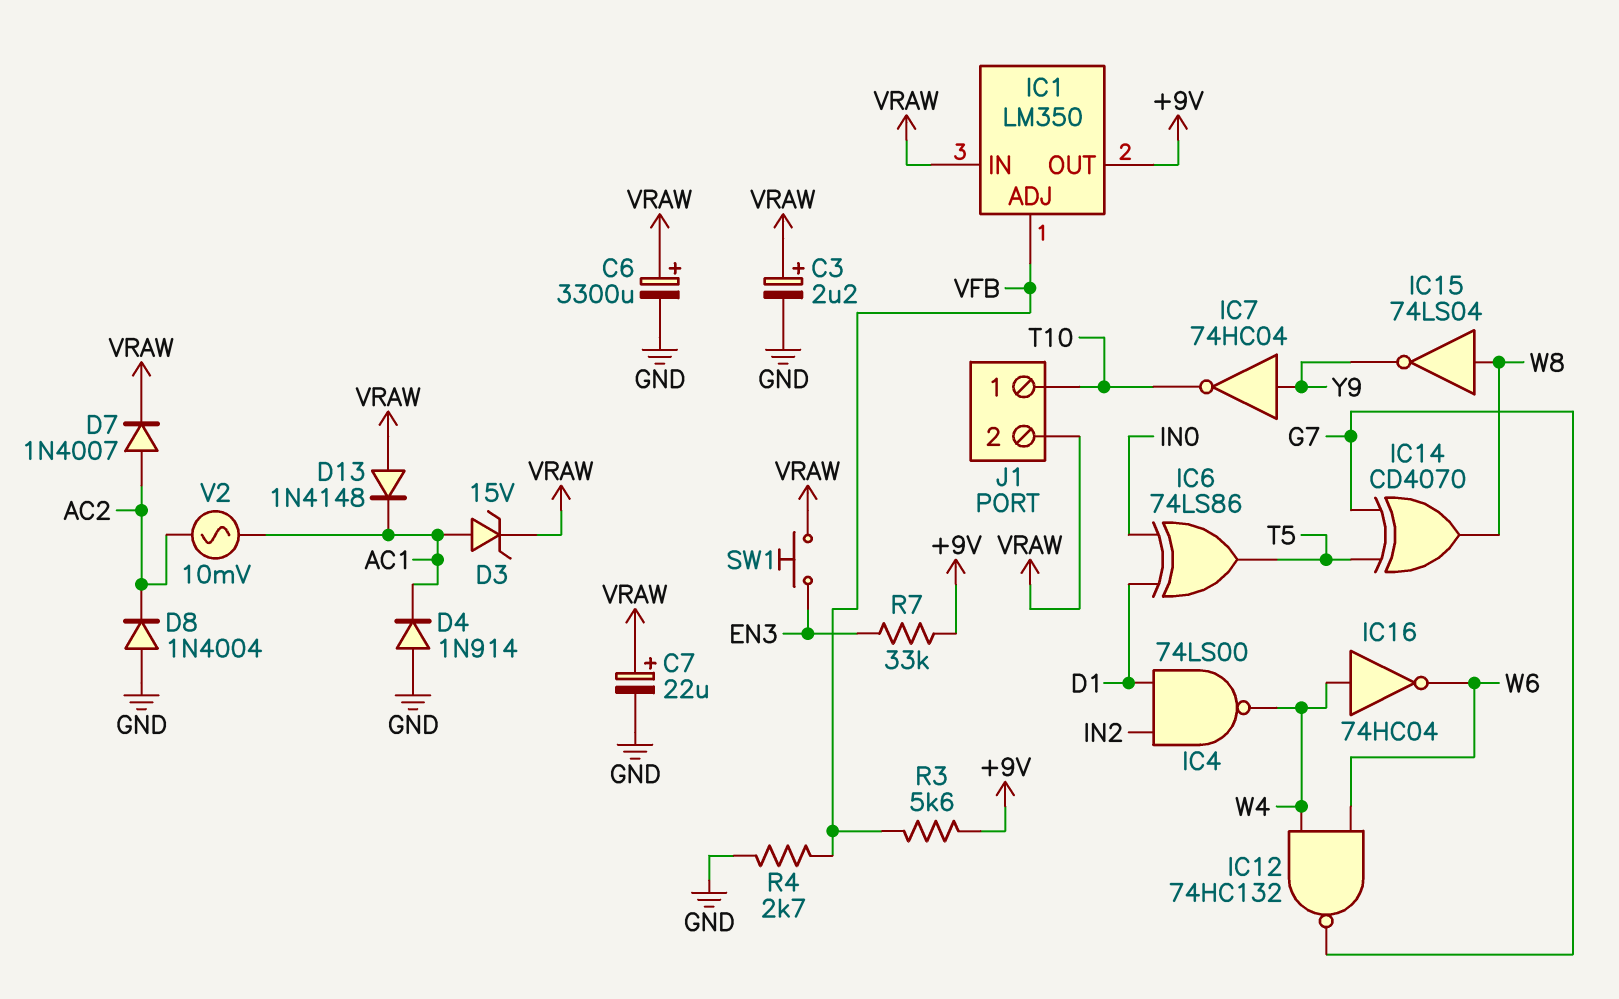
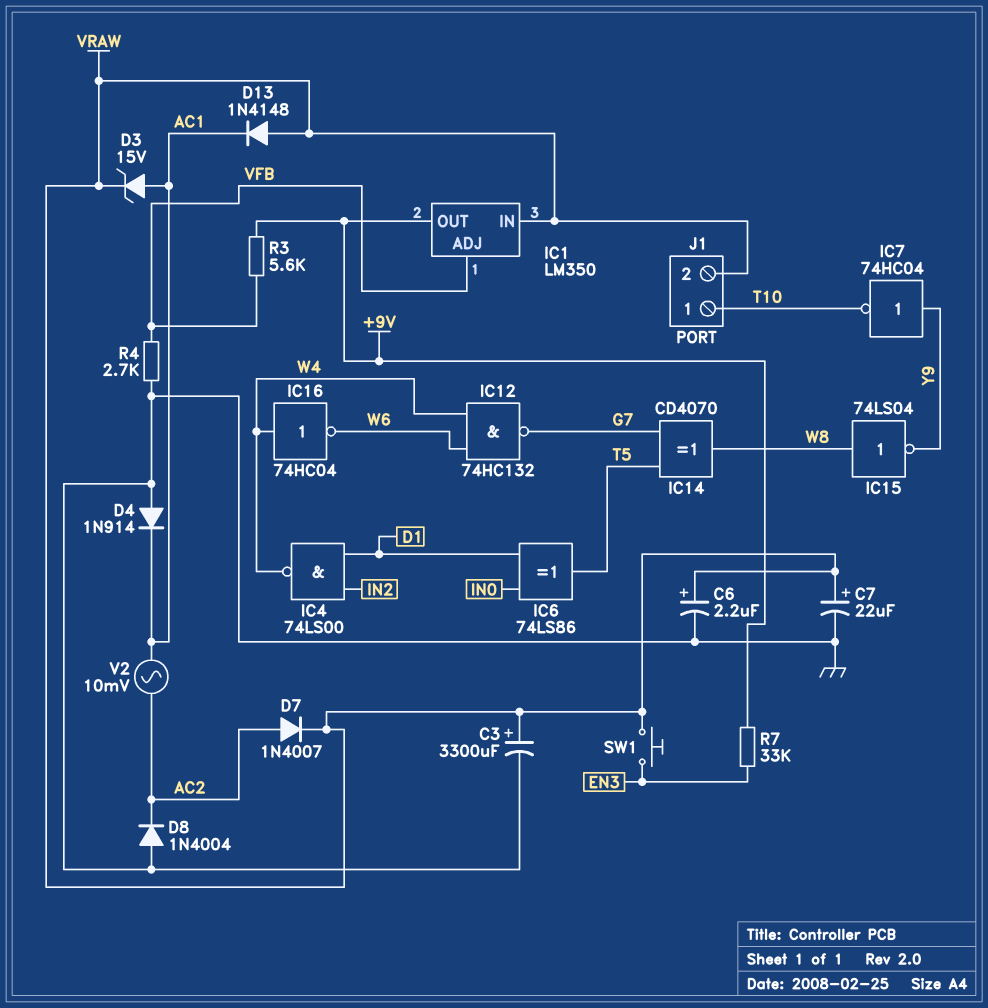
C3: 2.2uF (plus VRAW, minus GND) -> 3300uF (plus VRAW, minus GND)
C6: 3300uF (plus VRAW, minus GND) -> 2.2uF (plus VRAW, minus GND)

